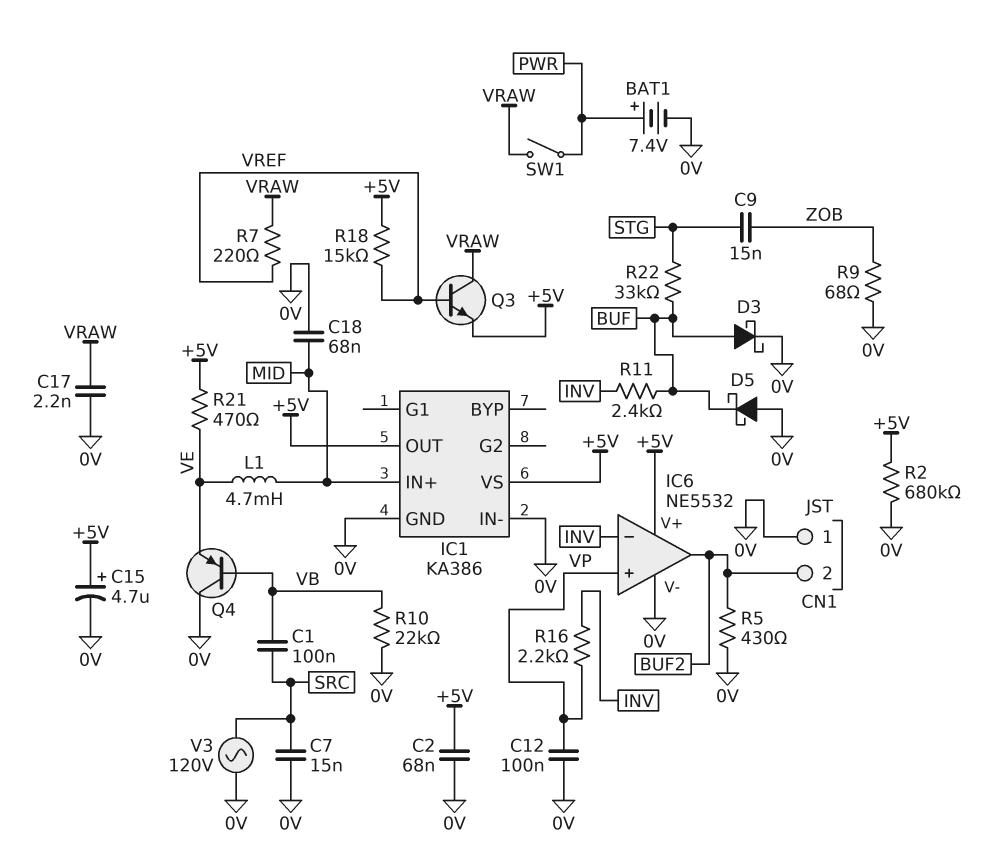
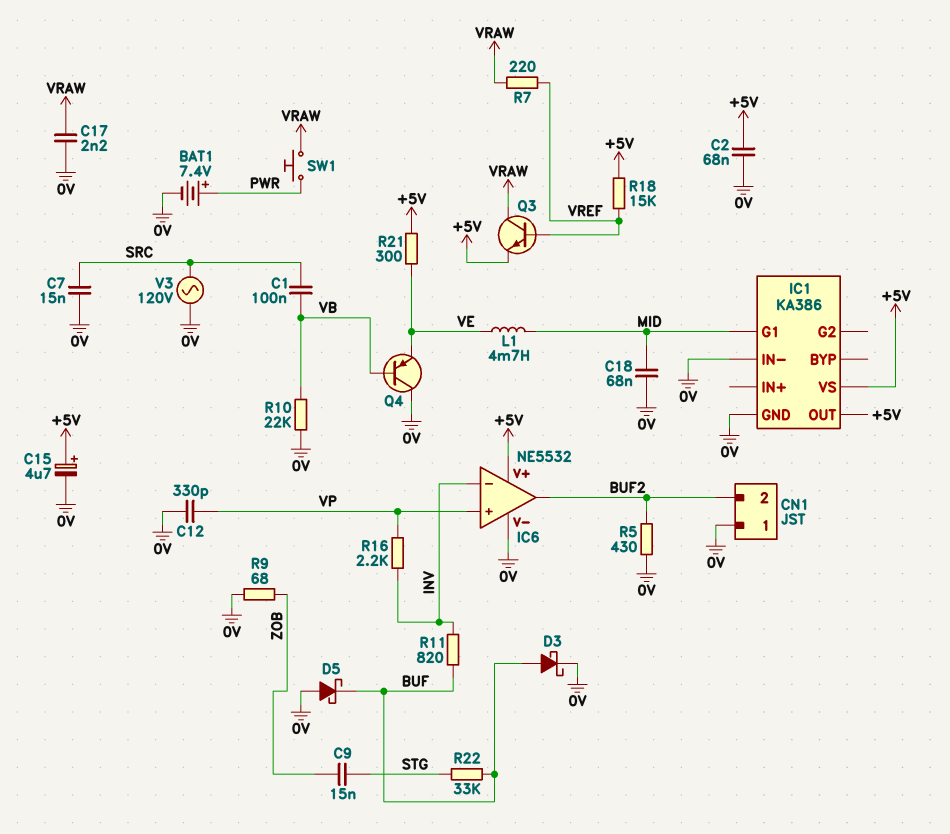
C12: 100nF (0V, VP) -> 330pF (0V, VP)
IC1 pin G1: none -> MID
IC1 pin IN+: MID -> none
R2: 680k (+5V, 0V) -> none
R11: 2.4k (BUF, INV) -> 820 (BUF, INV)
R21: 470 (+5V, VE) -> 300 (+5V, VE)
SW1: switch (PWR, VRAW) -> button (PWR, VRAW)

